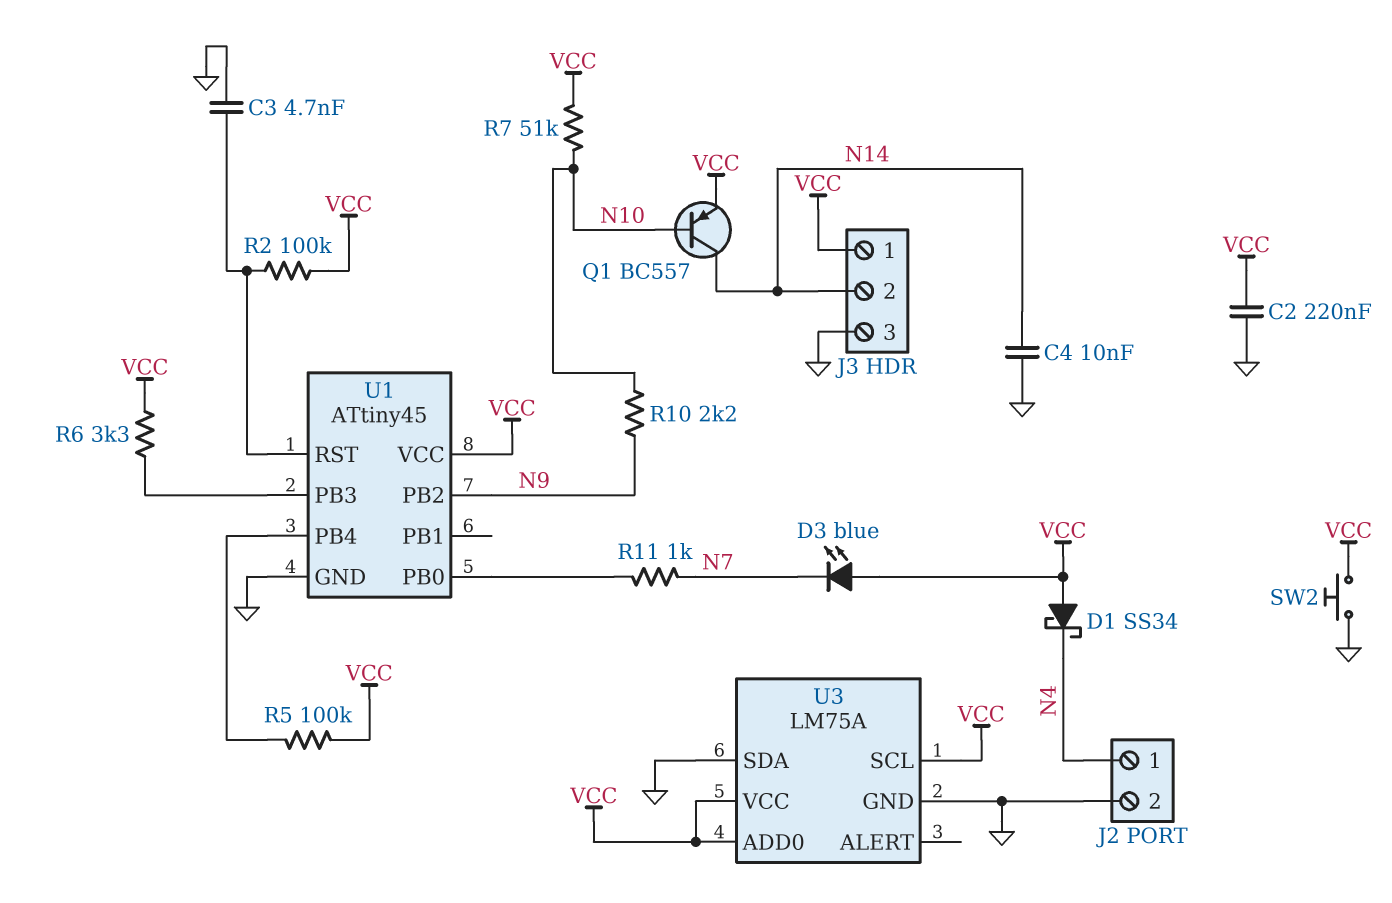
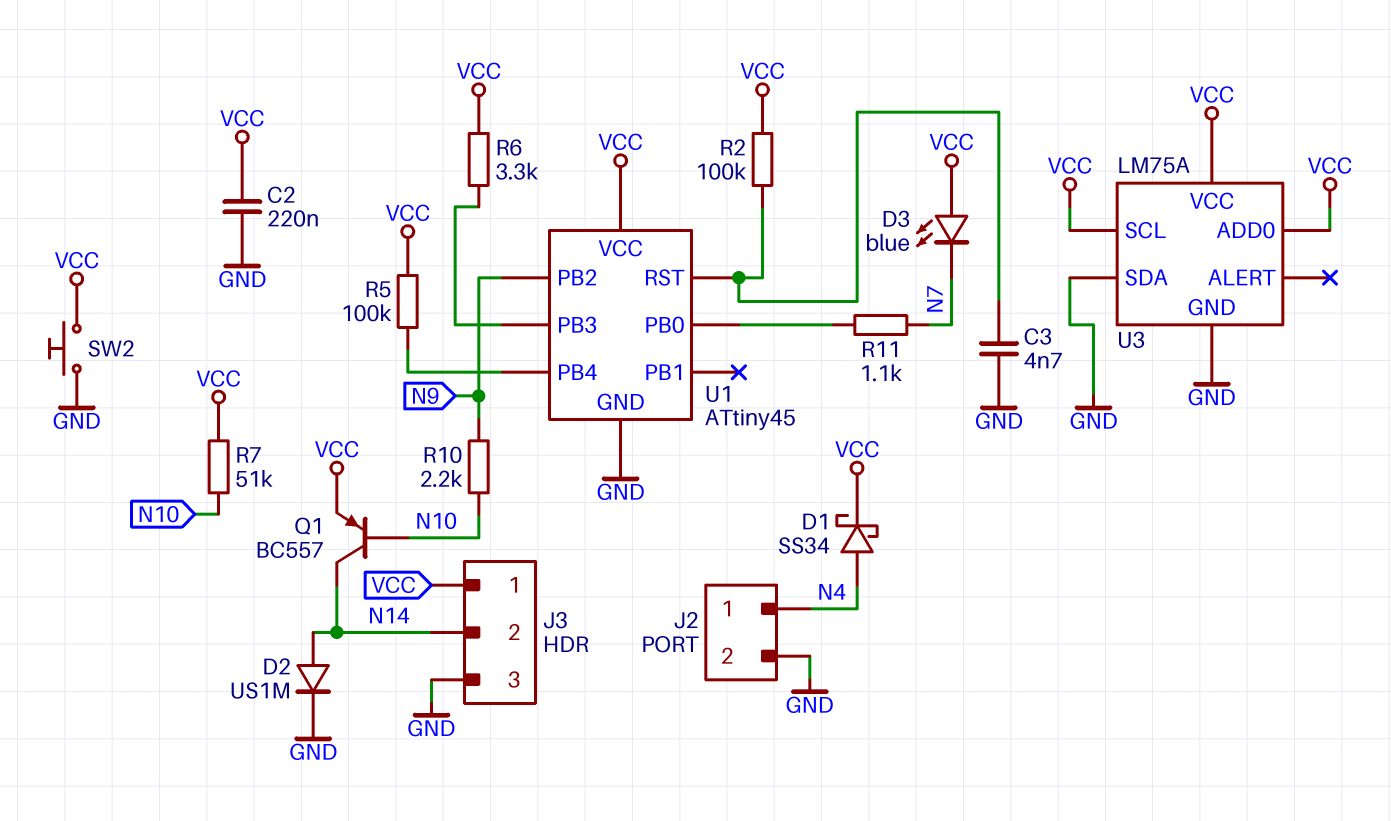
C4: 10nF (GND, N14) -> none
D1: schottky SS34 (A VCC, K N4) -> schottky SS34 (A N4, K VCC)
D2: none -> diode US1M (A N14, K GND)
R11: 1k (N7, U1/PB0) -> 1.1k (N7, U1/PB0)

